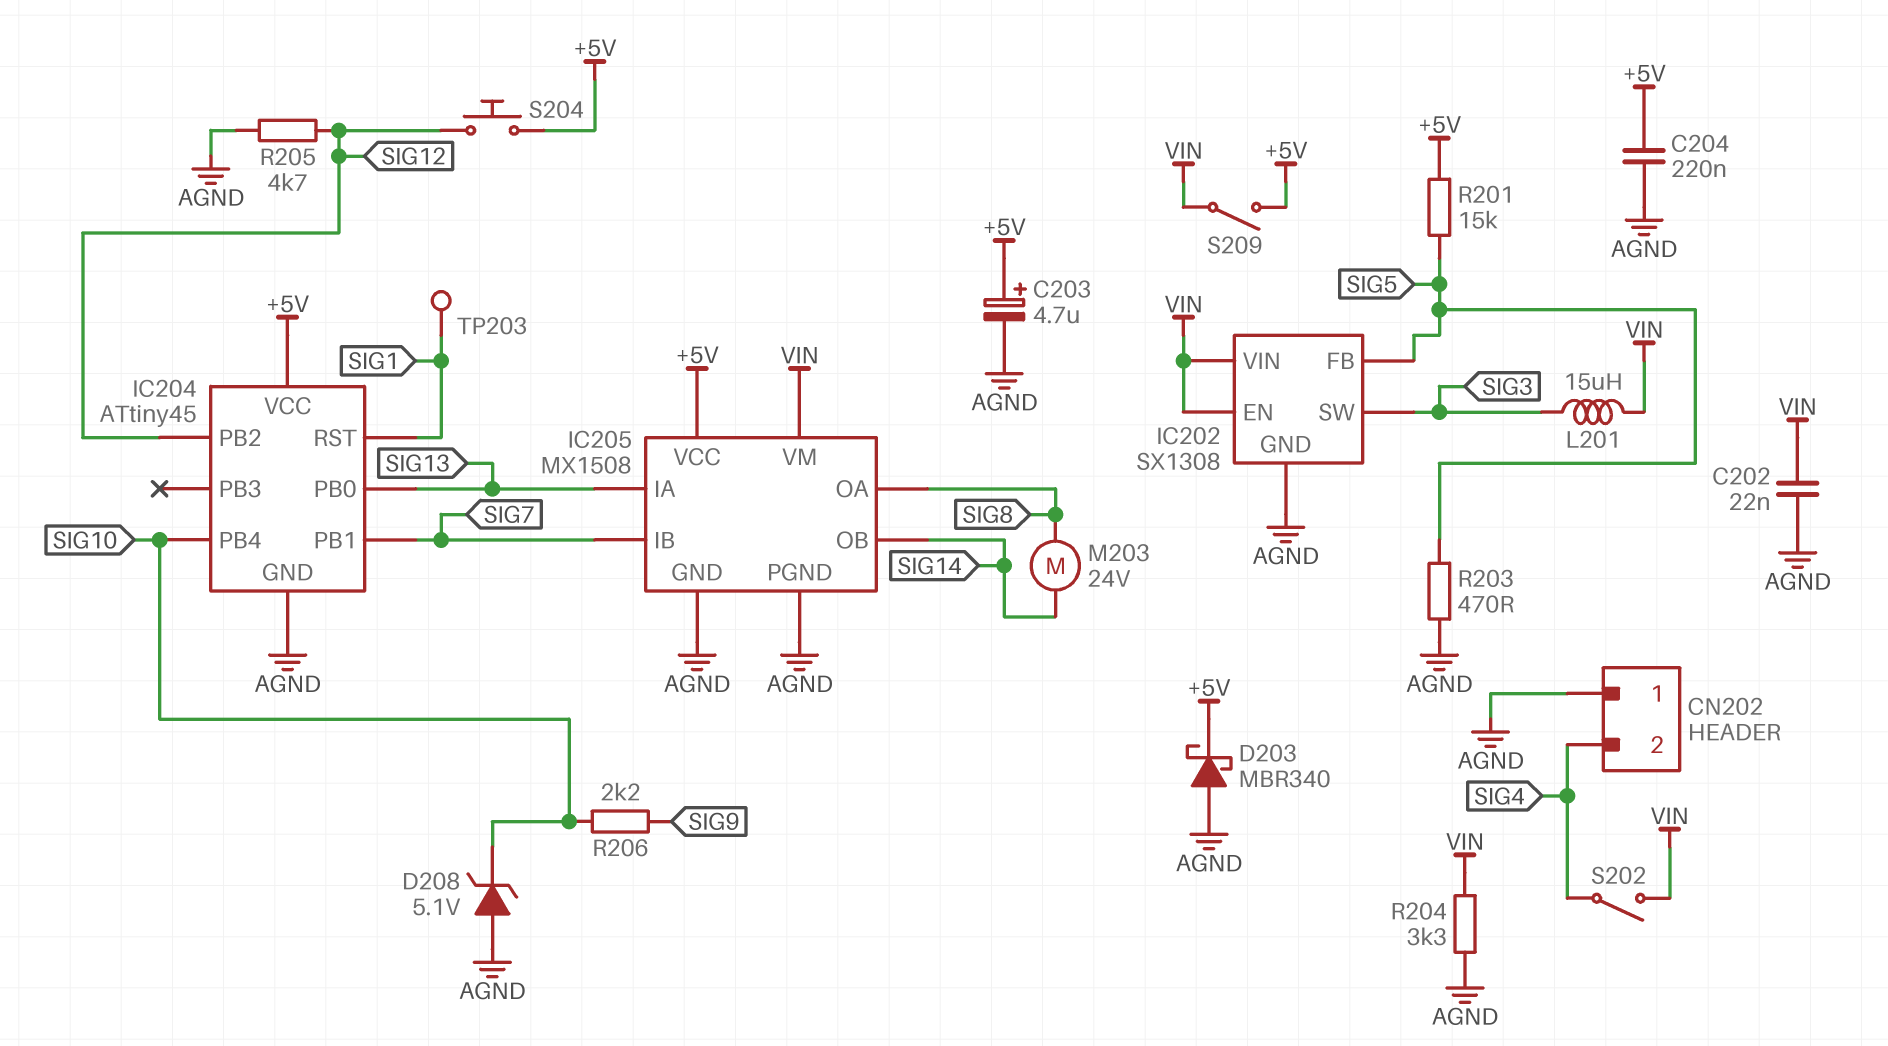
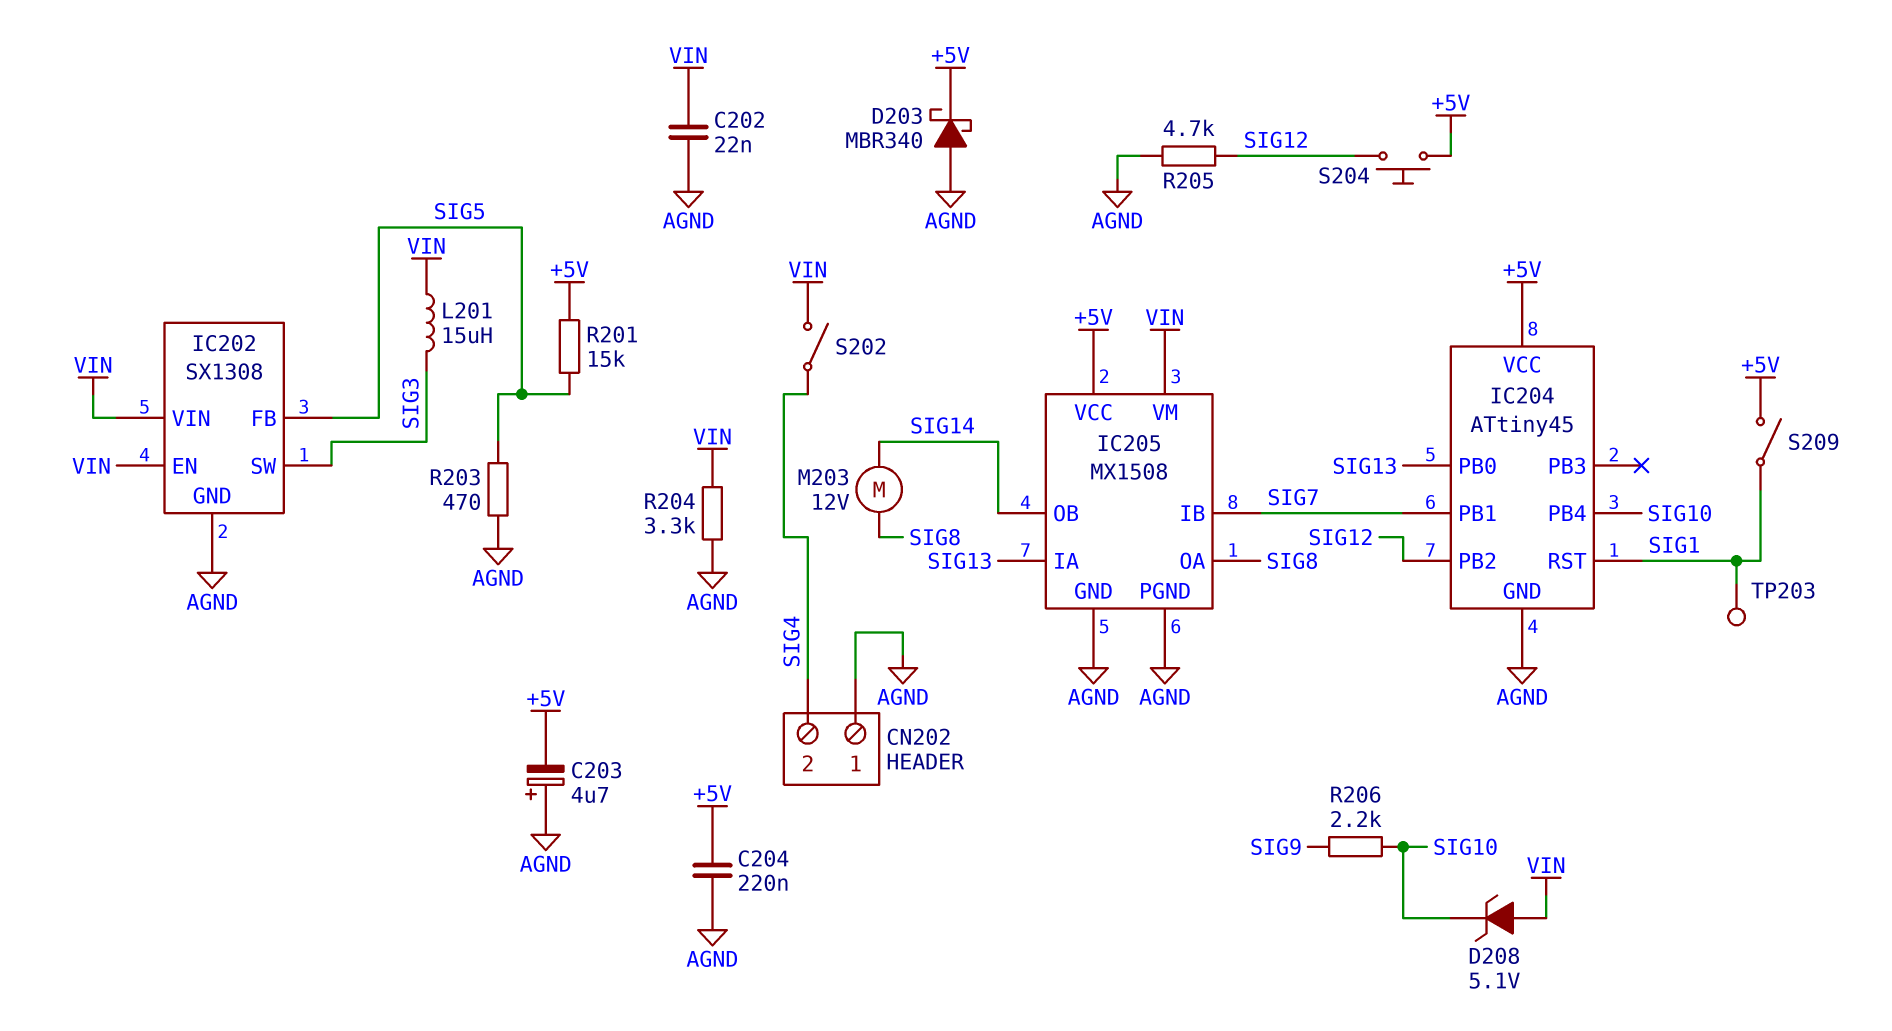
C203: 4.7uF (plus +5V, minus AGND) -> 4.7uF (plus AGND, minus +5V)
D208: zener 5.1V (A AGND, K SIG10) -> zener 5.1V (A VIN, K SIG10)
M203: motor 24V (SIG8, SIG14) -> motor 12V (SIG8, SIG14)
S209: switch (+5V, VIN) -> switch (+5V, SIG1)

